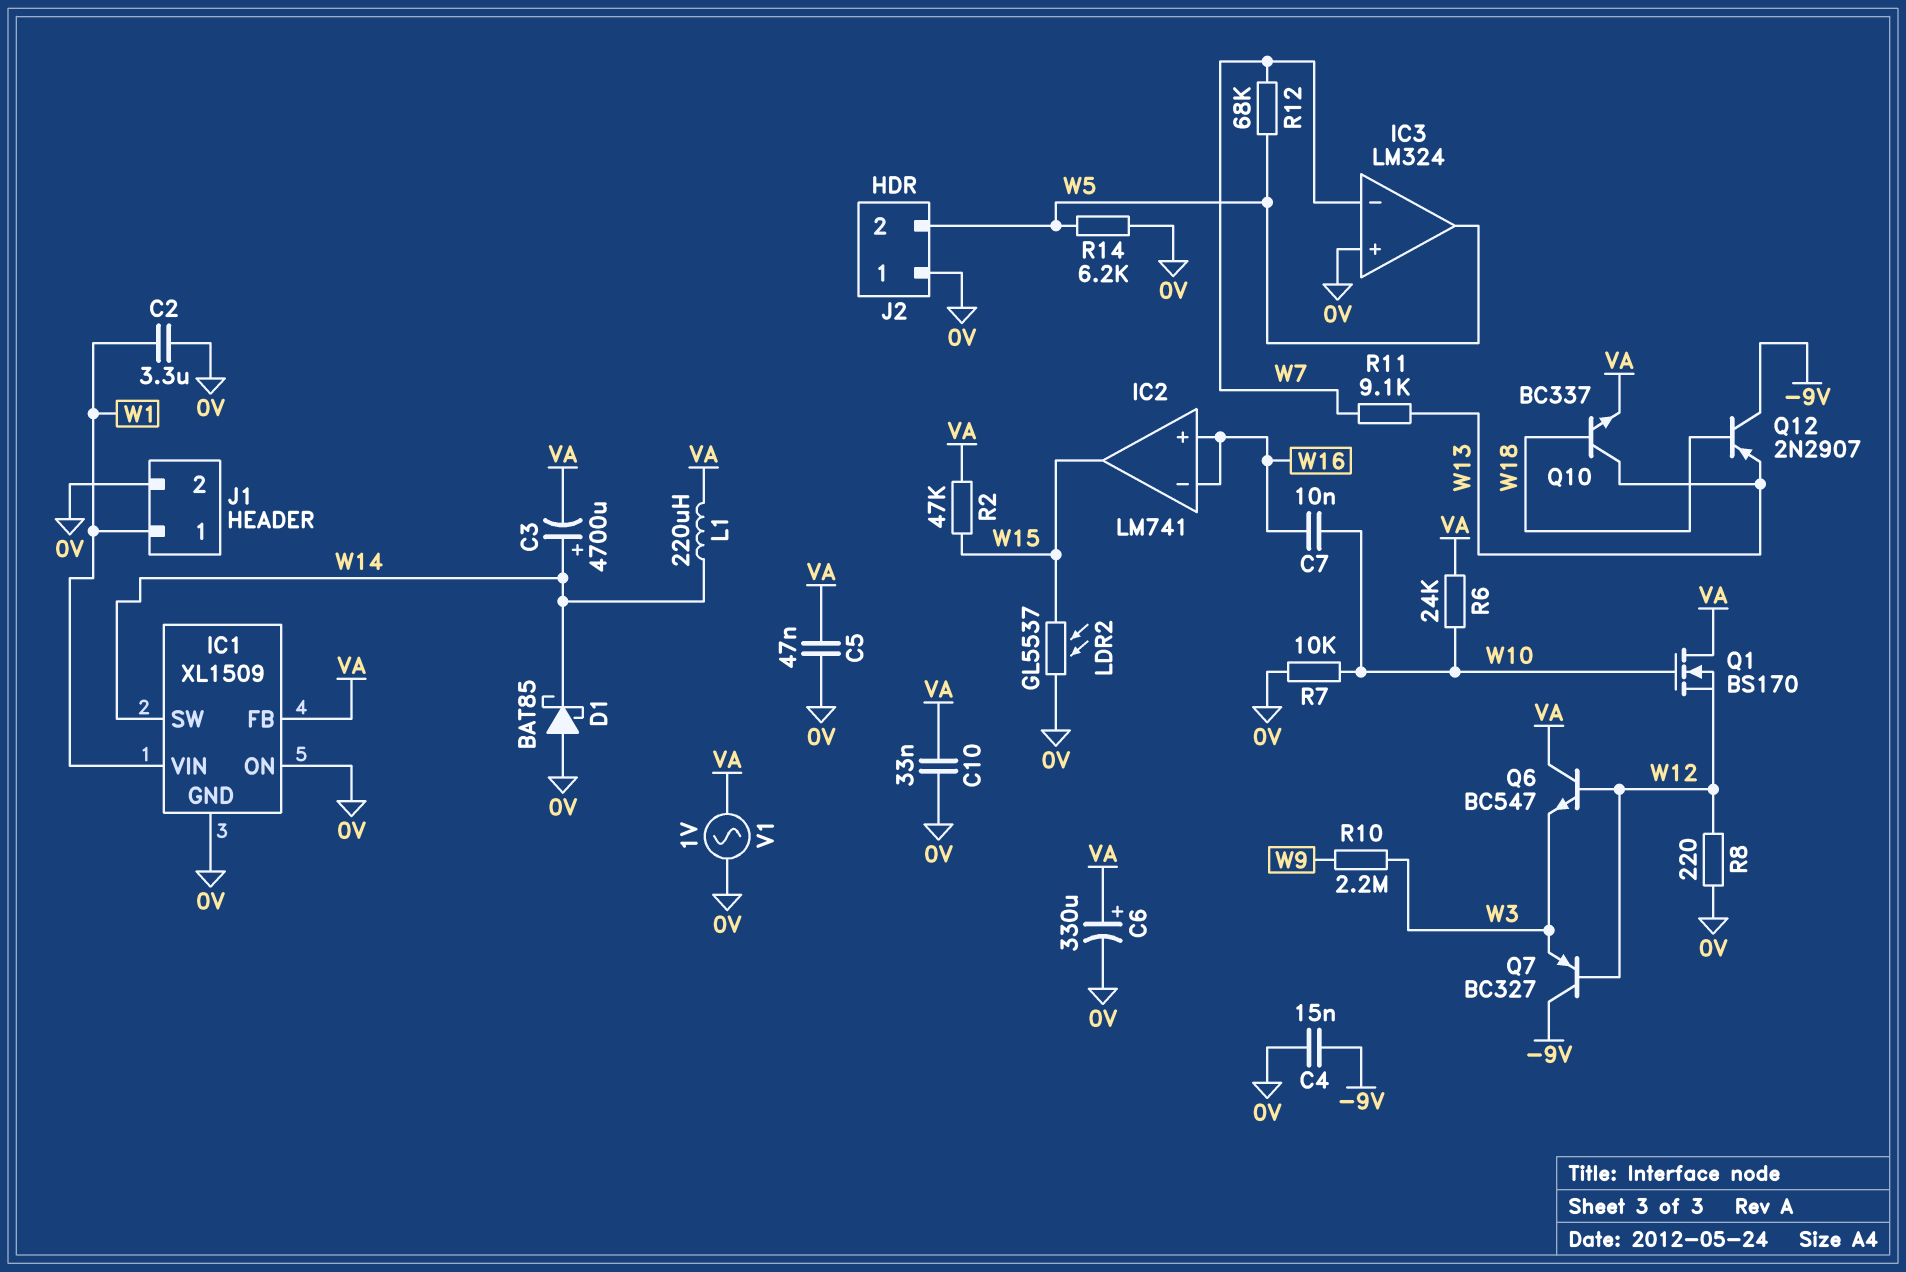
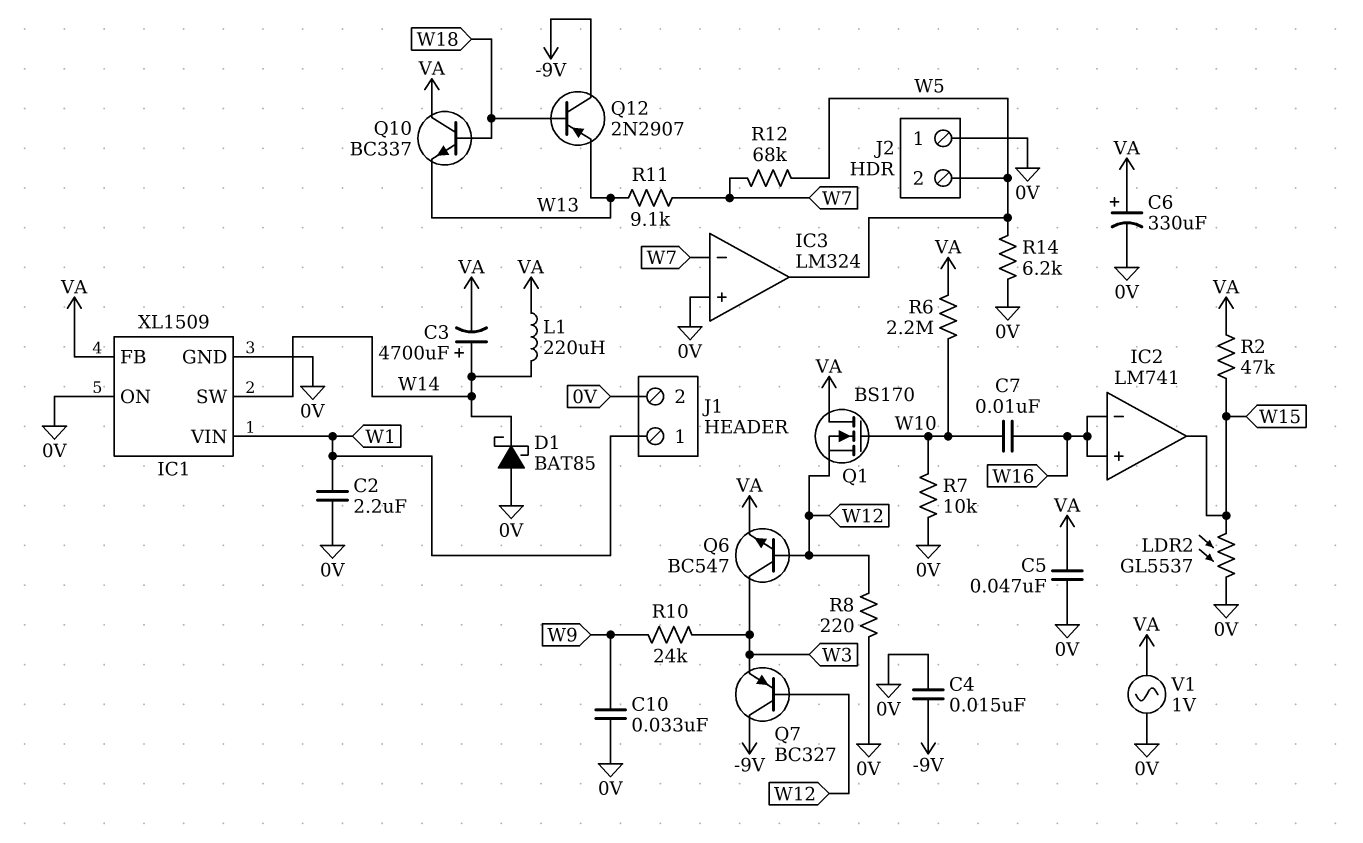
C2: 3.3uF (0V, W1) -> 2.2uF (0V, W1)
C10: 33nF (0V, VA) -> 33nF (0V, W9)
Q6: NPN BC547 (B W12, C VA, E W3) -> NPN BC547 (B W12, C W3, E VA)
Q10: NPN BC337 (B W18, C W13, E VA) -> NPN BC337 (B W18, C VA, E W13)
R6: 24k (VA, W10) -> 2.2M (VA, W10)
R10: 2.2M (W3, W9) -> 24k (W3, W9)

